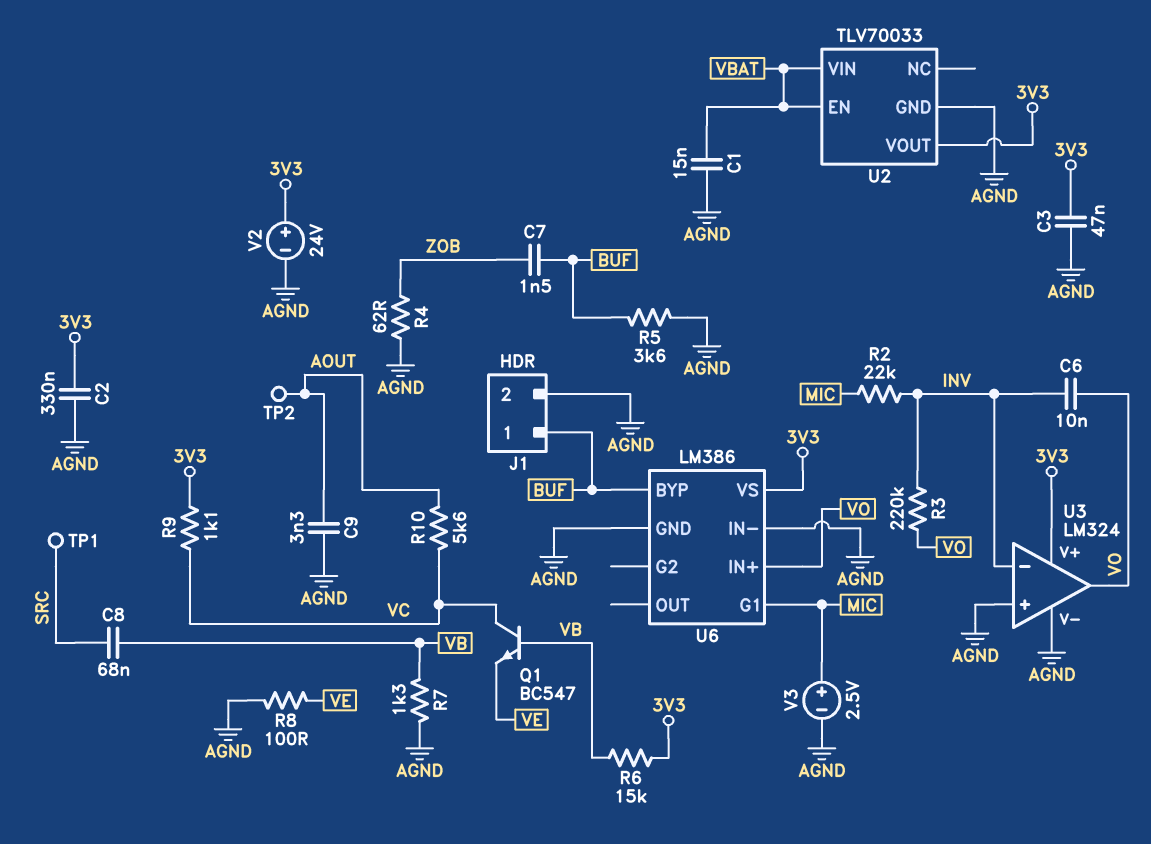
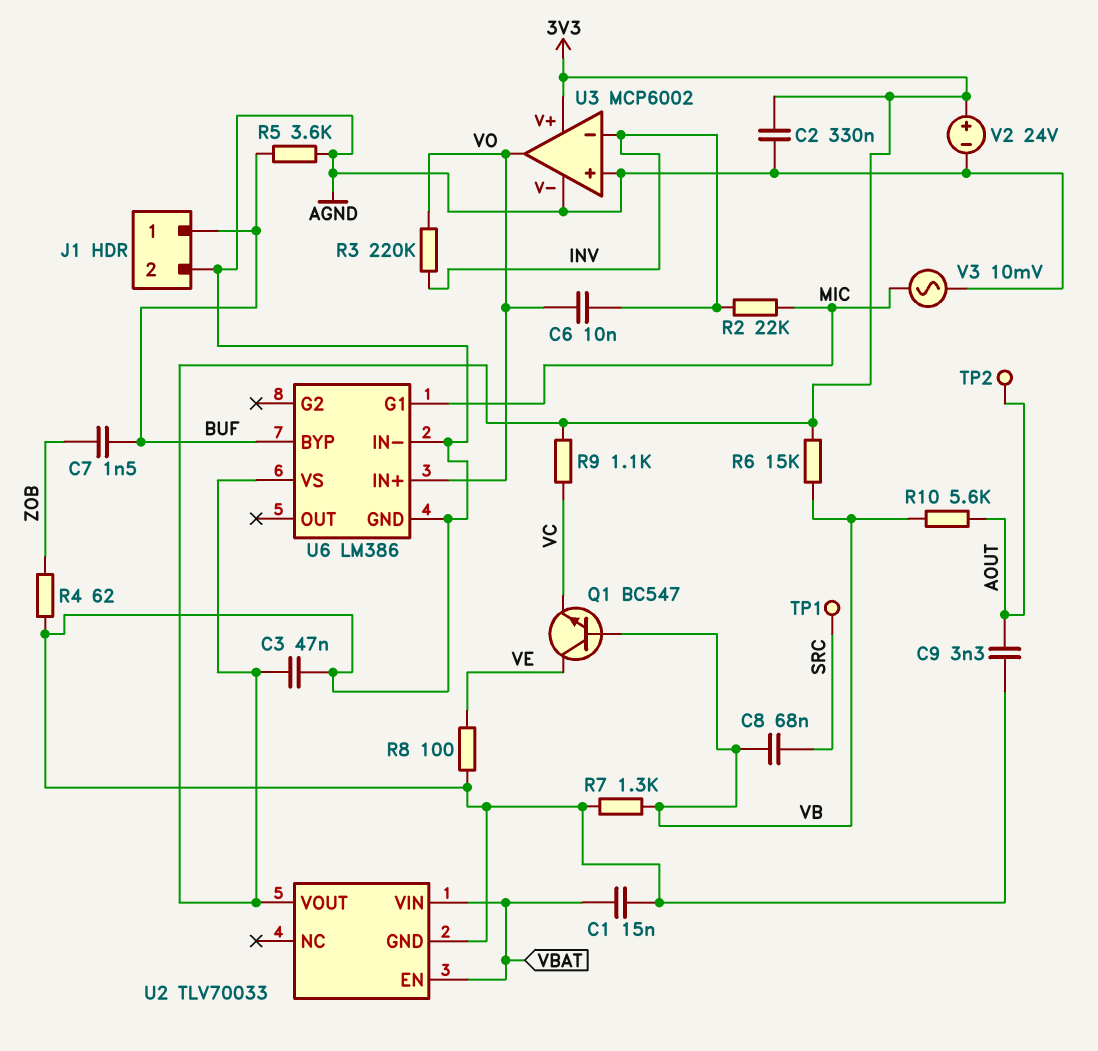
Q1: NPN BC547 (B VB, C VC, E VE) -> NPN BC547 (B VB, C VE, E VC)
R10: 5.6k (AOUT, VC) -> 5.6k (AOUT, VB)
U3: LM324 -> MCP6002
V3: 2.5V (plus MIC, minus AGND) -> AC 10mV (AGND, MIC)

